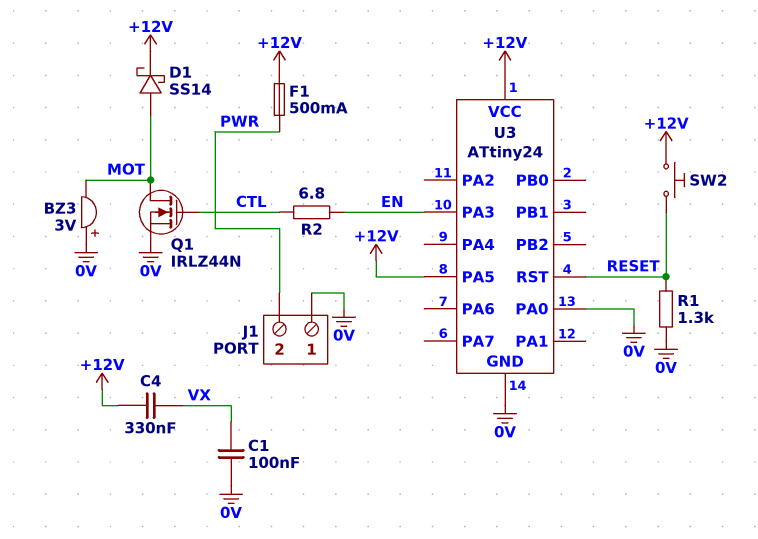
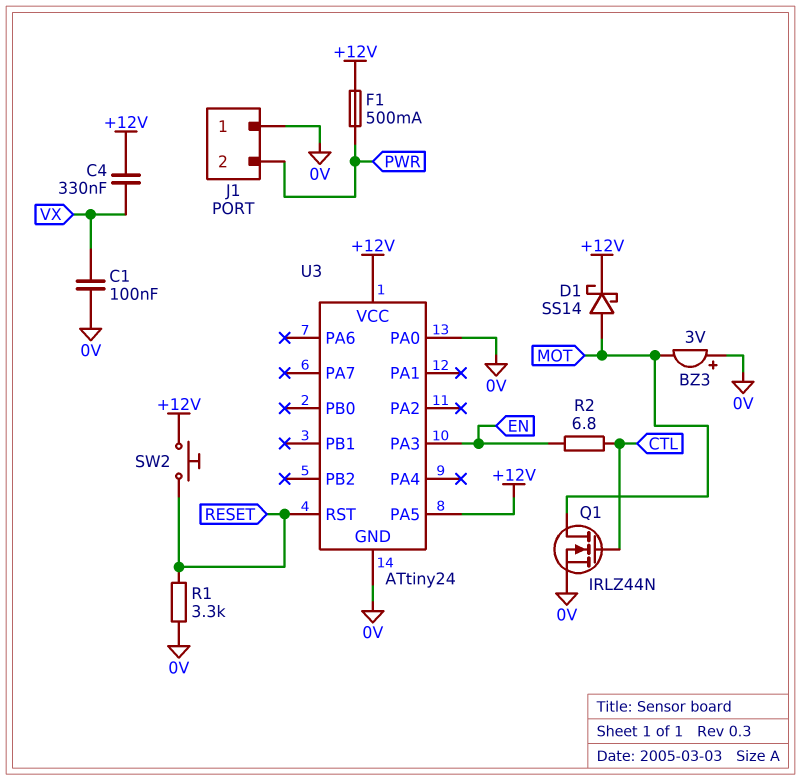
R1: 1.3k (0V, RESET) -> 3.3k (0V, RESET)

